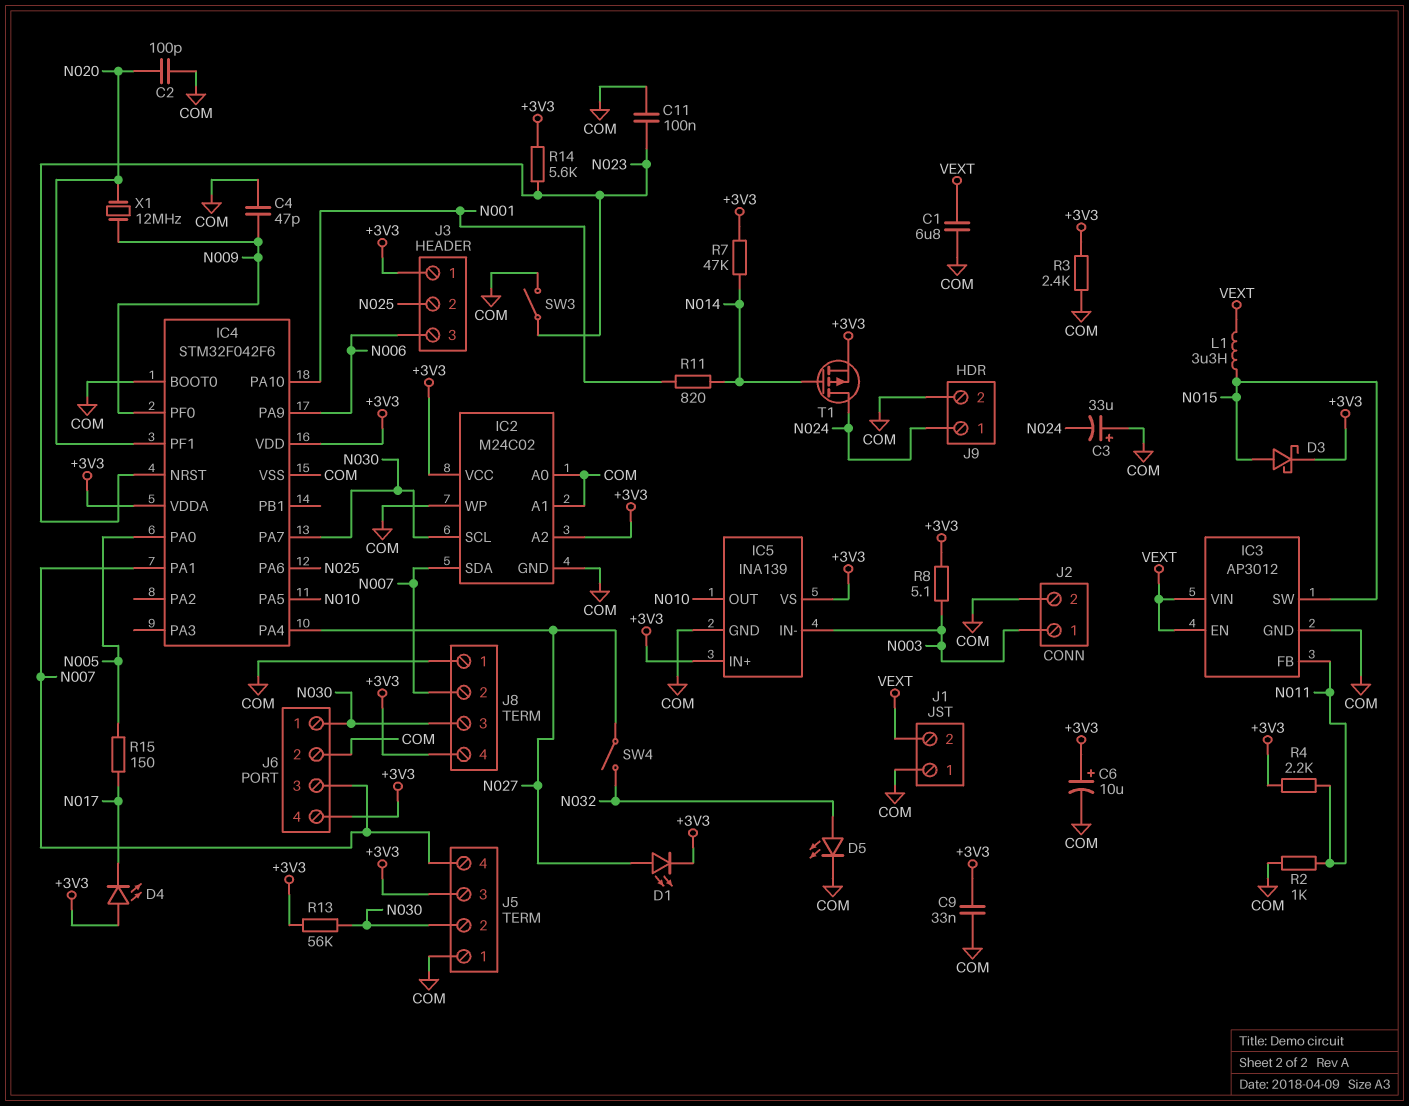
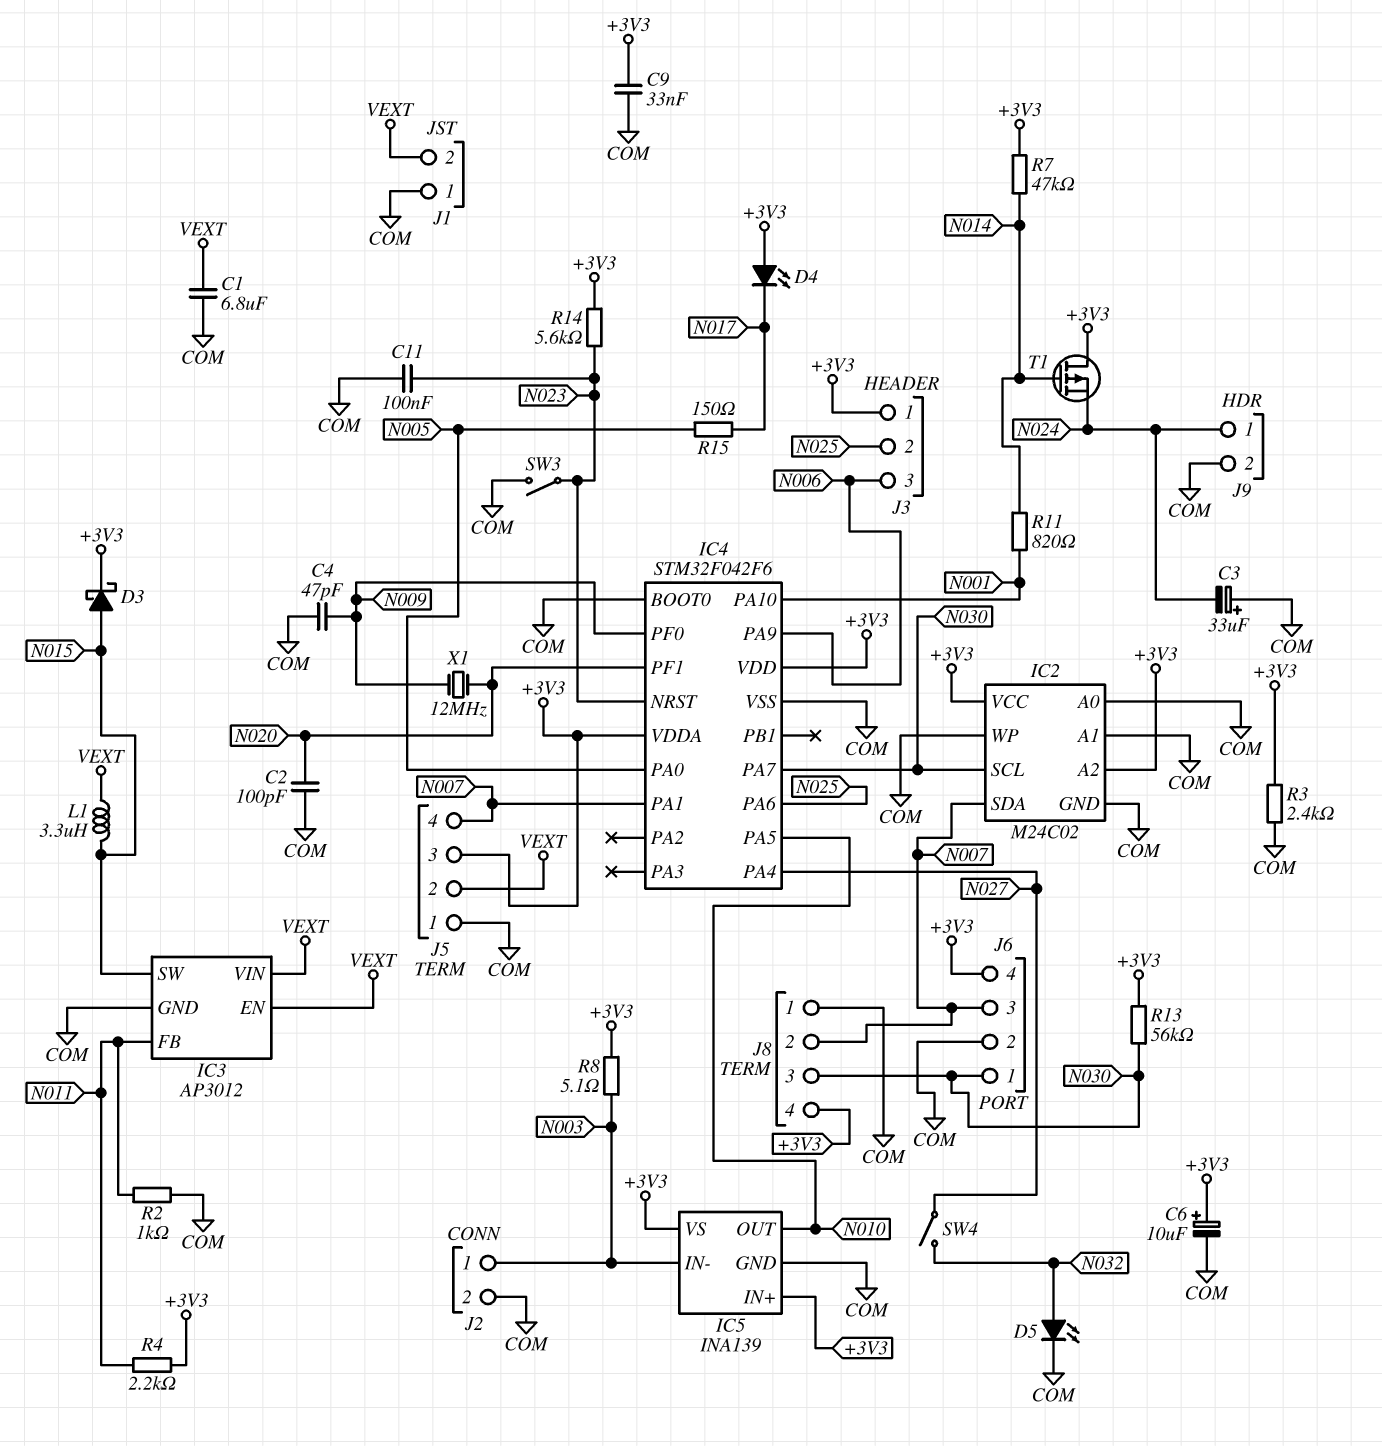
D1: LED (A N027, K +3V3) -> none
J5 pin 2: N030 -> VEXT
T1: PMOS (G N014, D N024, S +3V3) -> PMOS (G N014, D +3V3, S N024)

